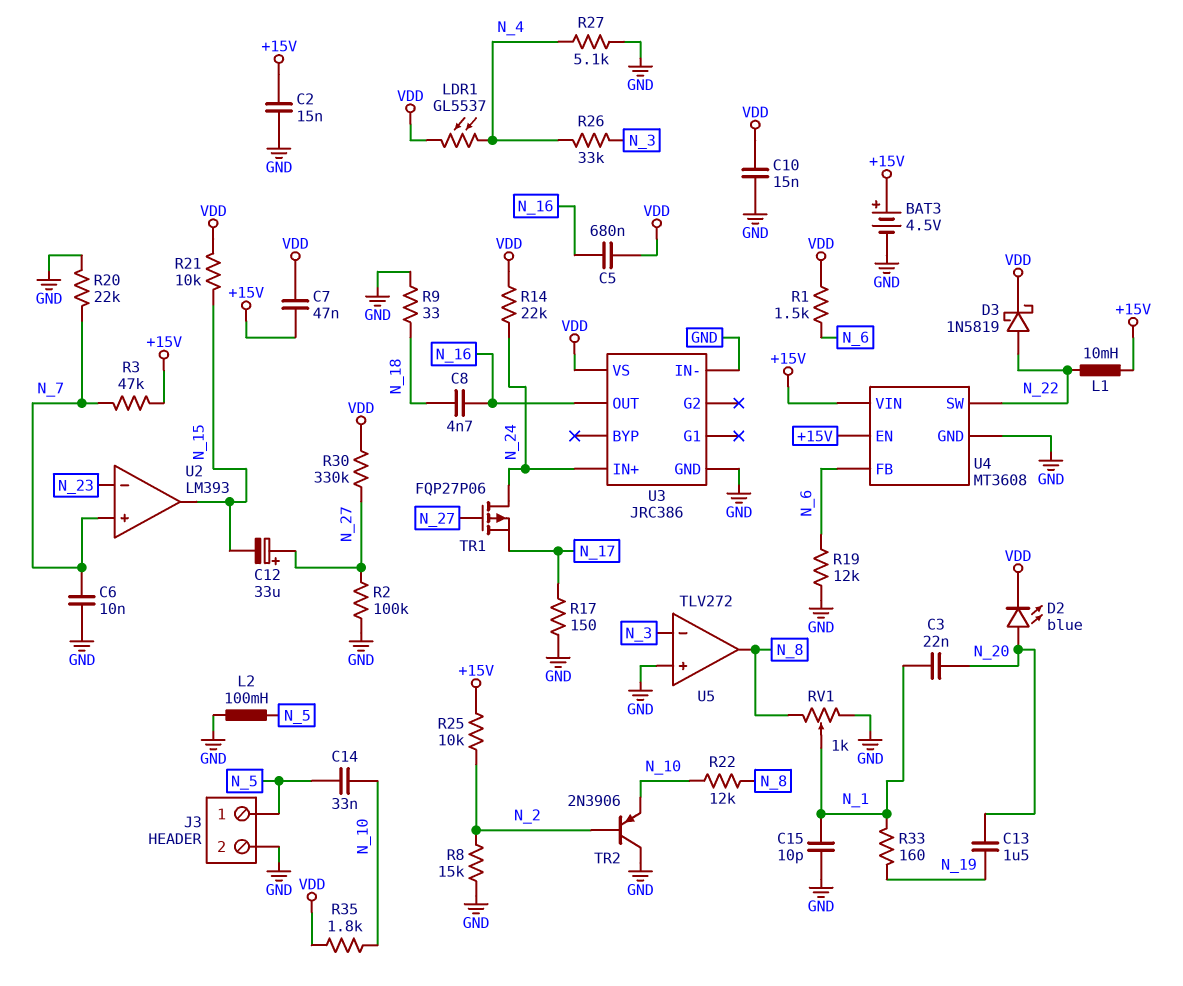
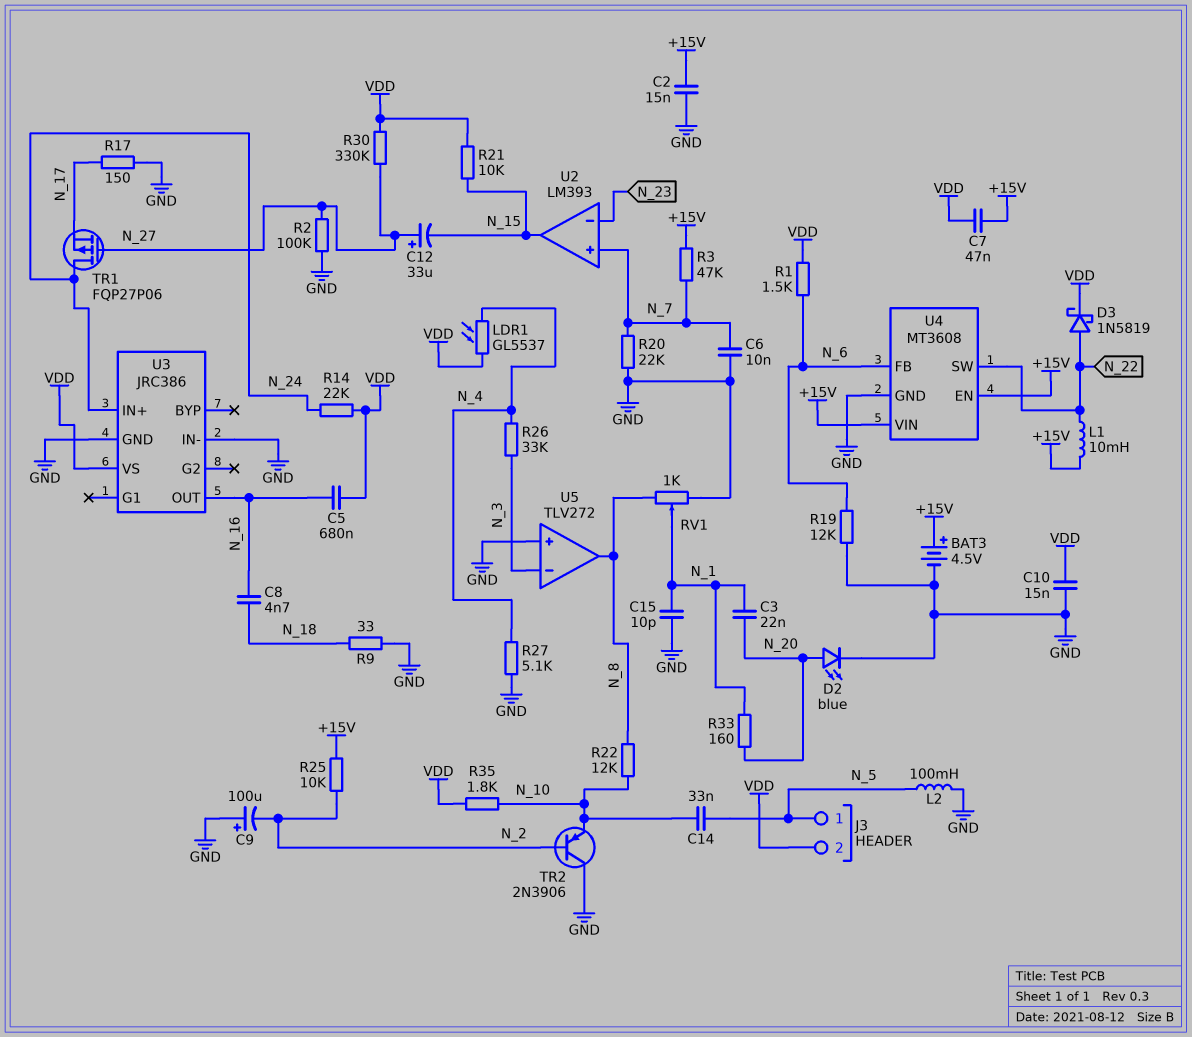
C9: none -> 100uF (plus GND, minus N_2)
C13: 1.5uF (N_19, N_20) -> none
D2: LED blue (A N_20, K VDD) -> LED blue (A N_20, K GND)
J3 pin 2: GND -> VDD
R8: 15k (GND, N_2) -> none
R33: 160 (N_1, N_19) -> 160 (N_1, N_20)

